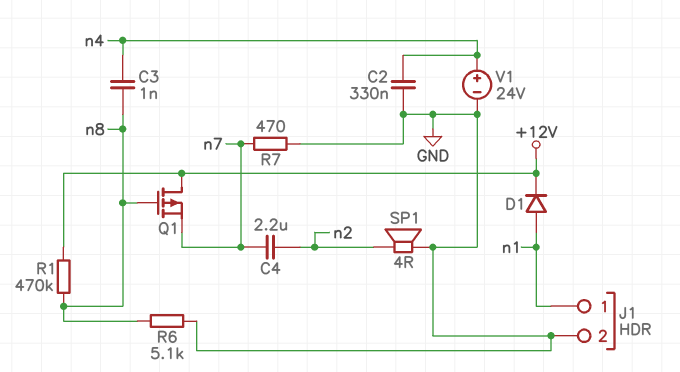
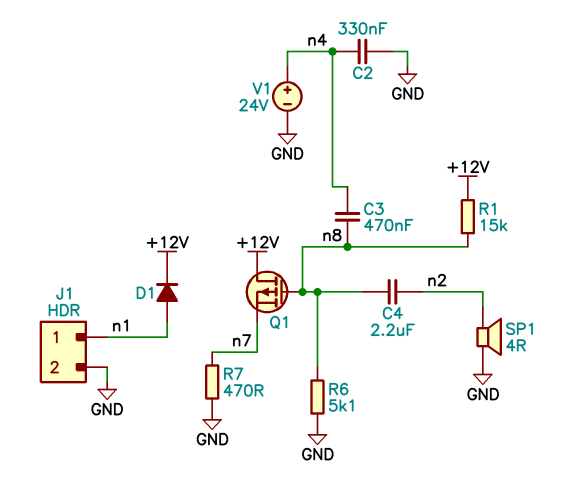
C3: 1nF (n4, n8) -> 470nF (n4, n8)
C4: 2.2uF (n2, n7) -> 2.2uF (n2, n8)
R1: 470k (+12V, n8) -> 15k (+12V, n8)

